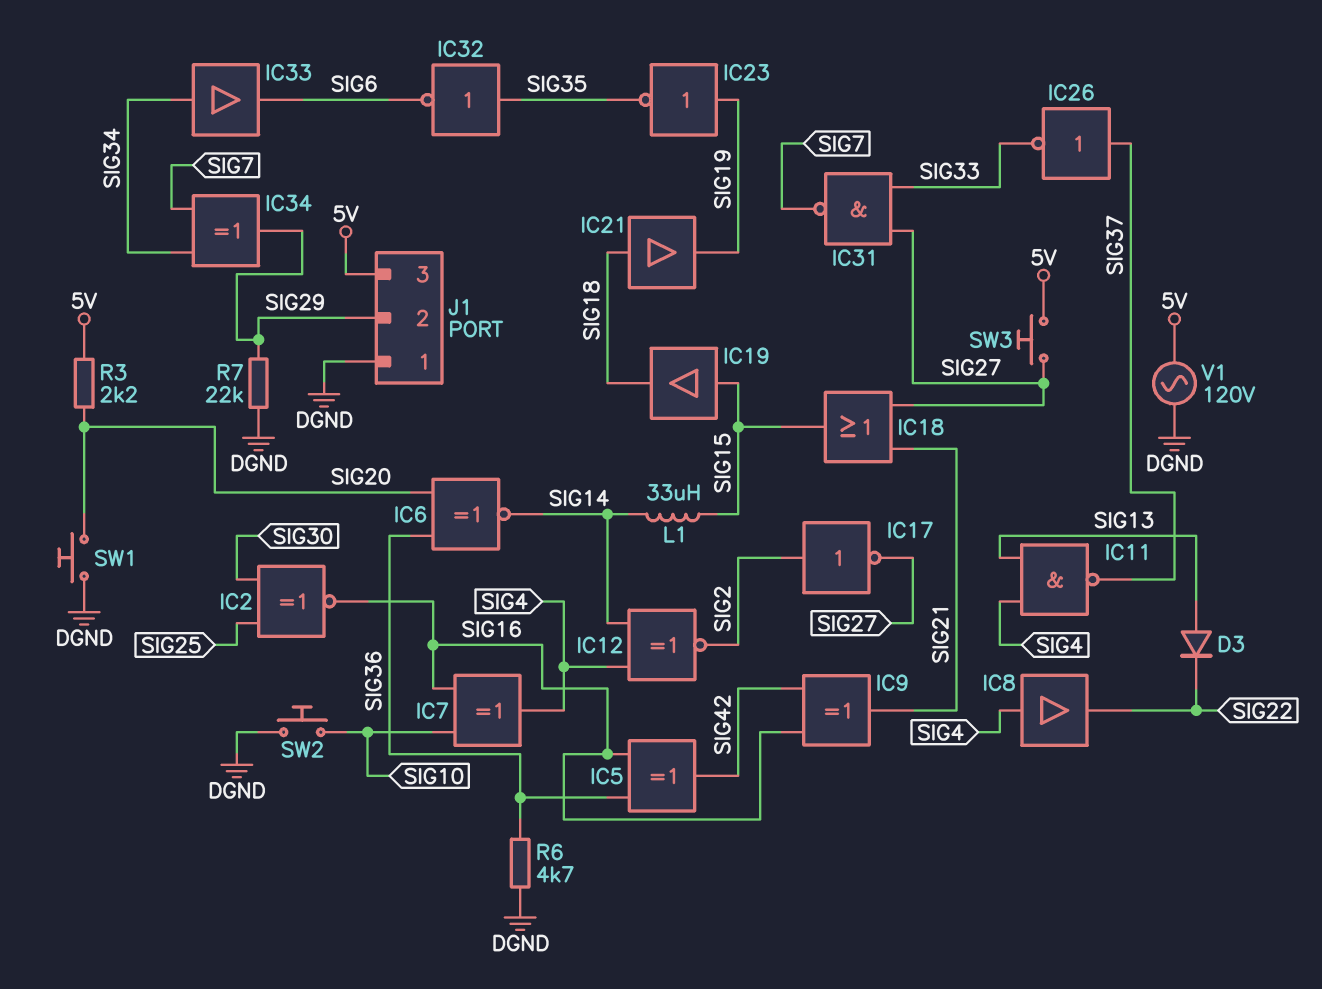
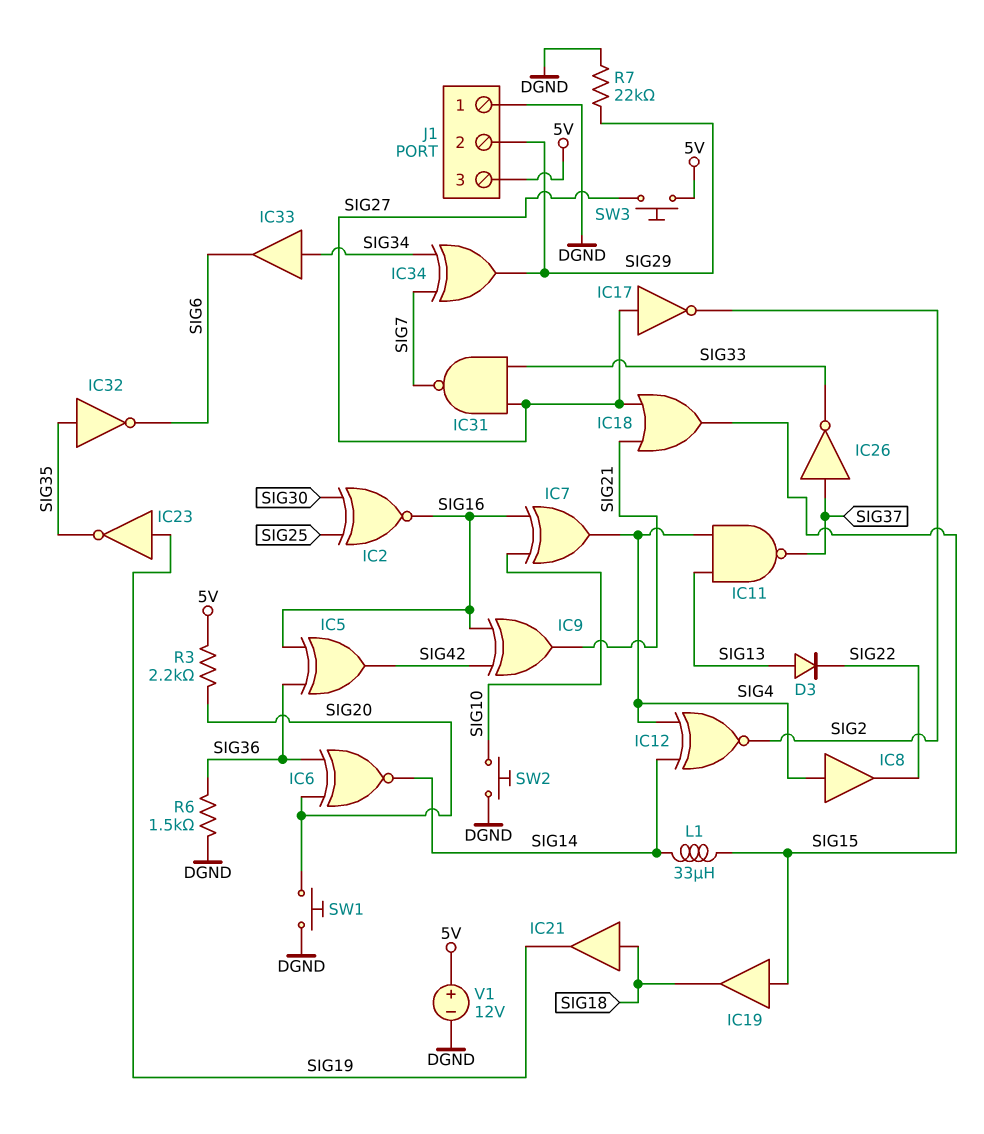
IC17: NOT (in SIG2, out SIG27) -> NOT (in SIG27, out SIG2)
R6: 4.7k (DGND, SIG36) -> 1.5k (DGND, SIG36)
V1: AC 120V (5V, DGND) -> 12V (plus 5V, minus DGND)

